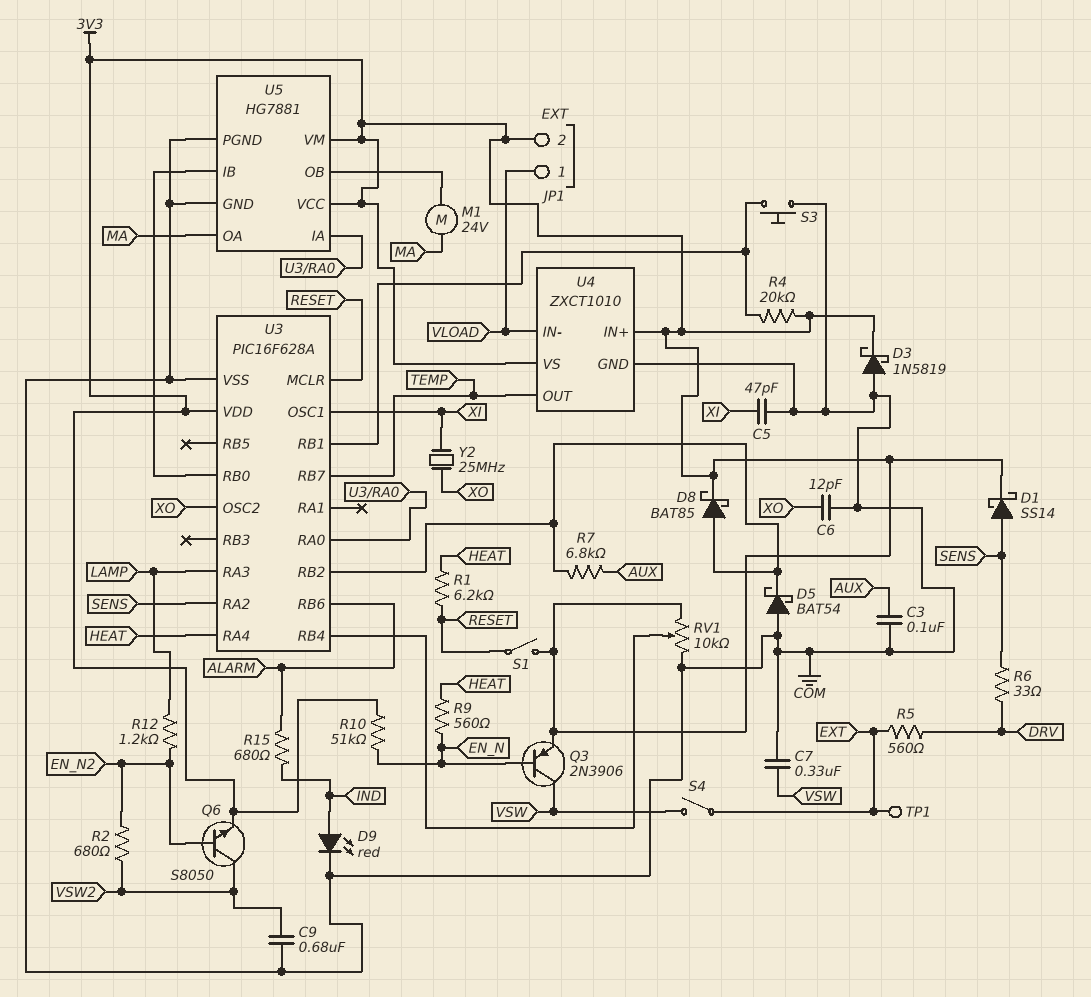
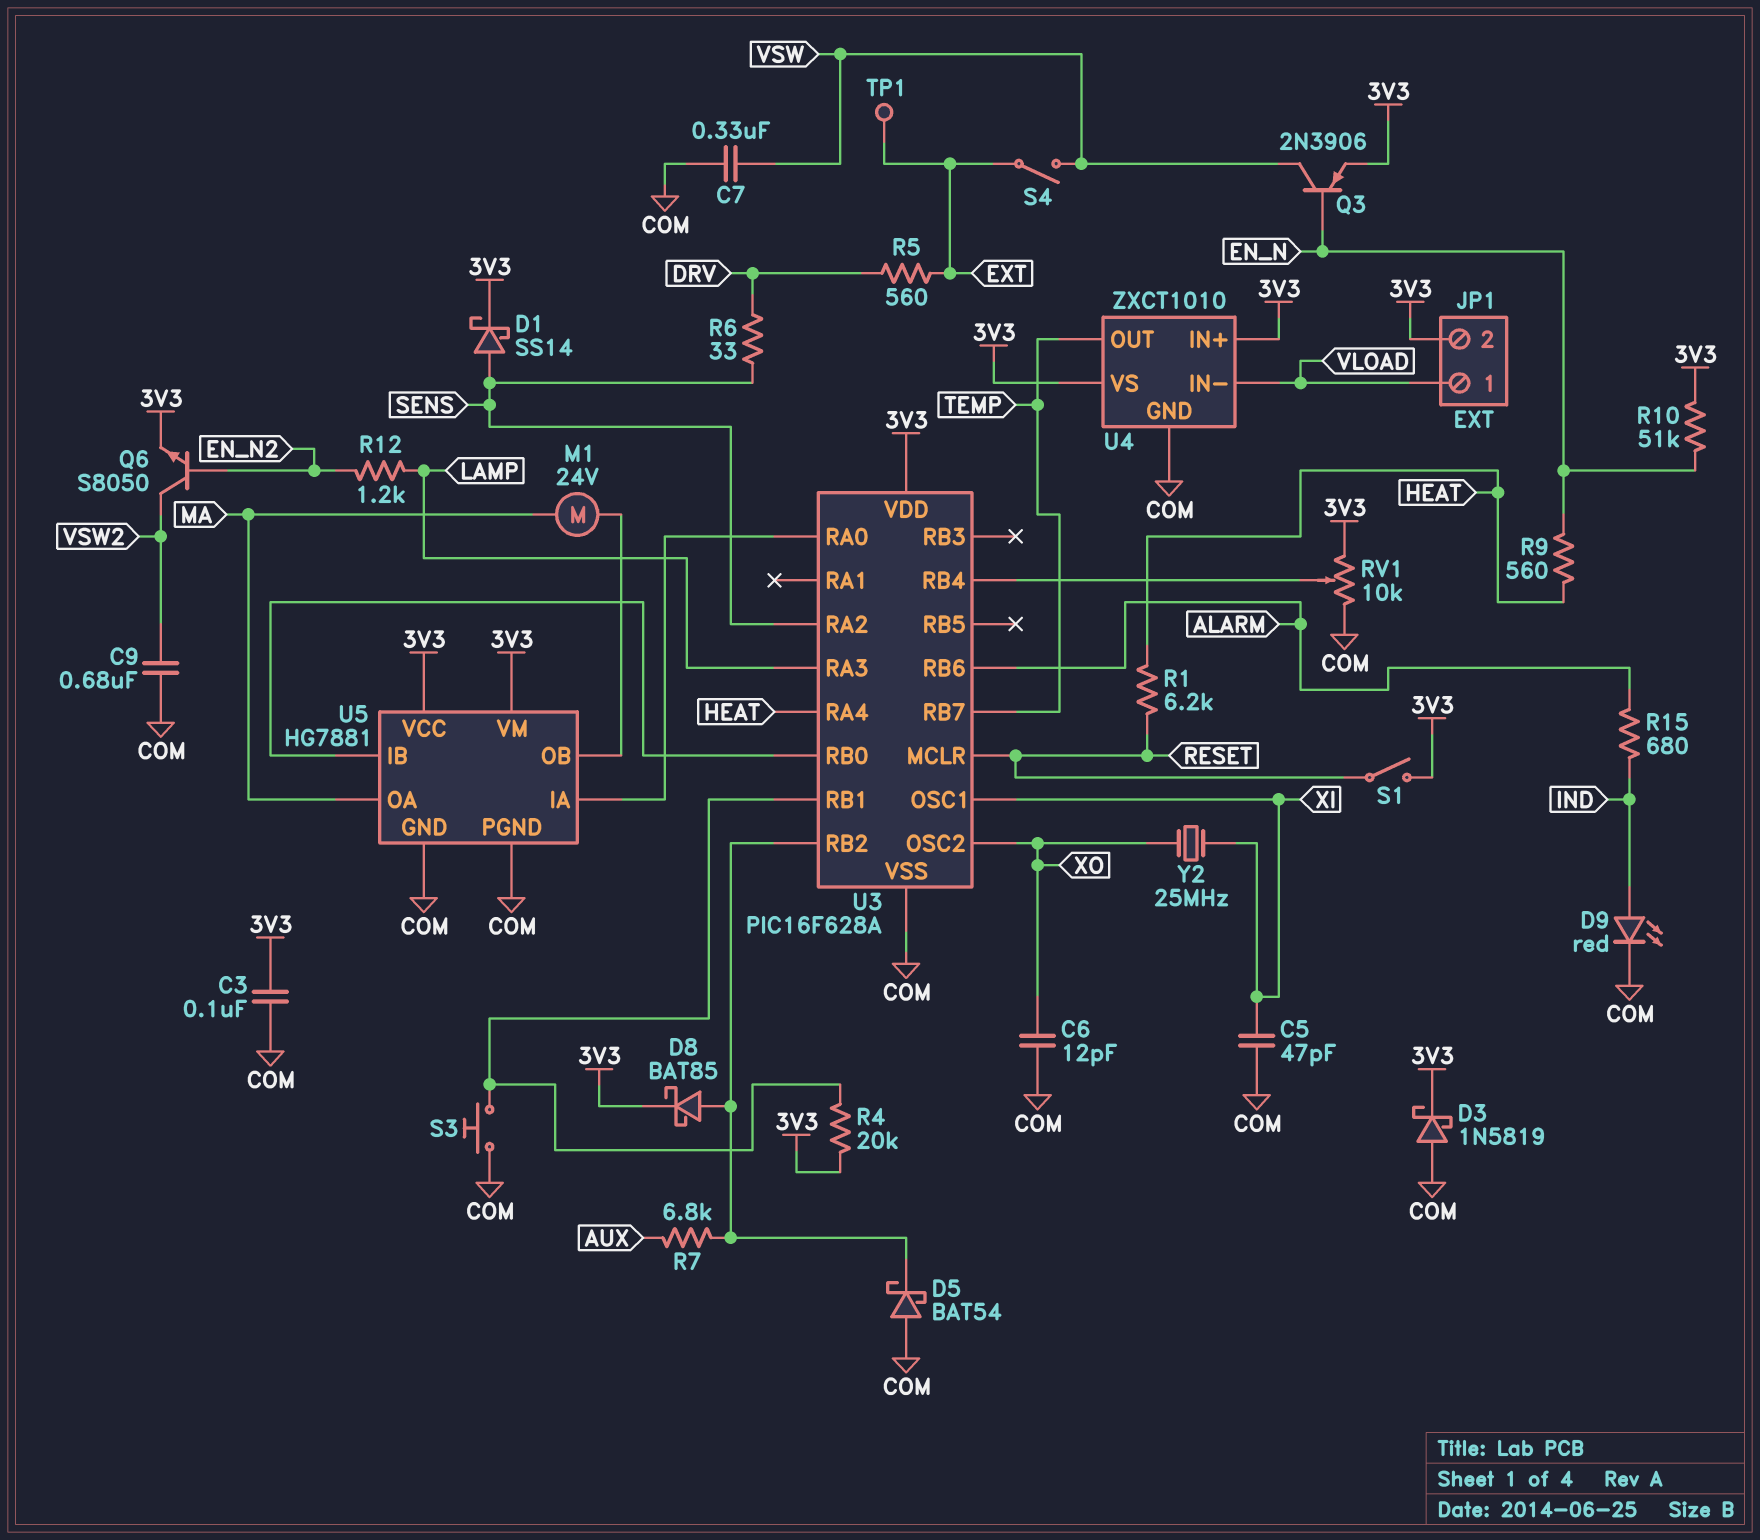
C3: 100nF (AUX, COM) -> 100nF (3V3, COM)
R2: 680 (EN_N2, VSW2) -> none

